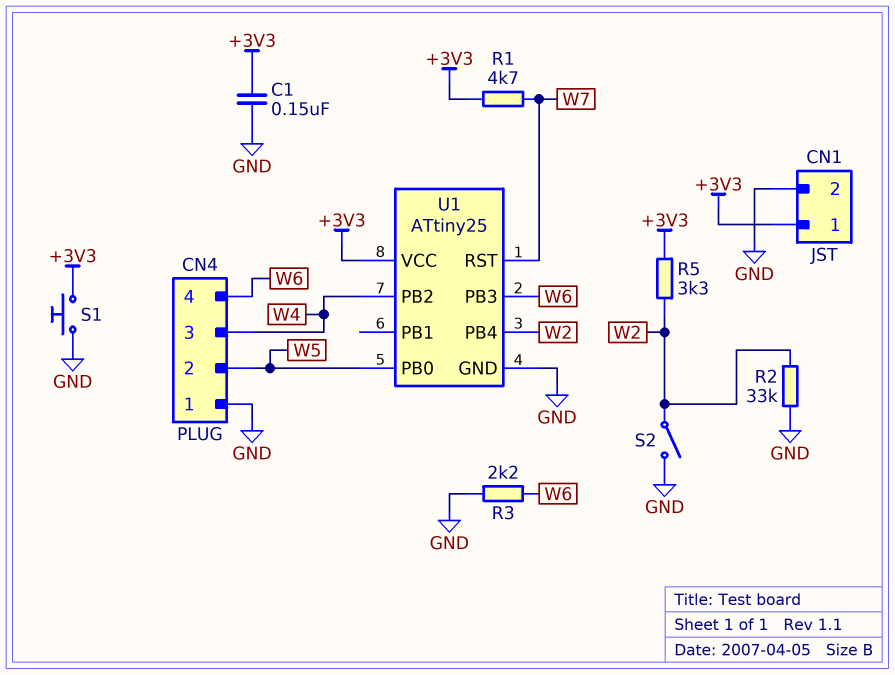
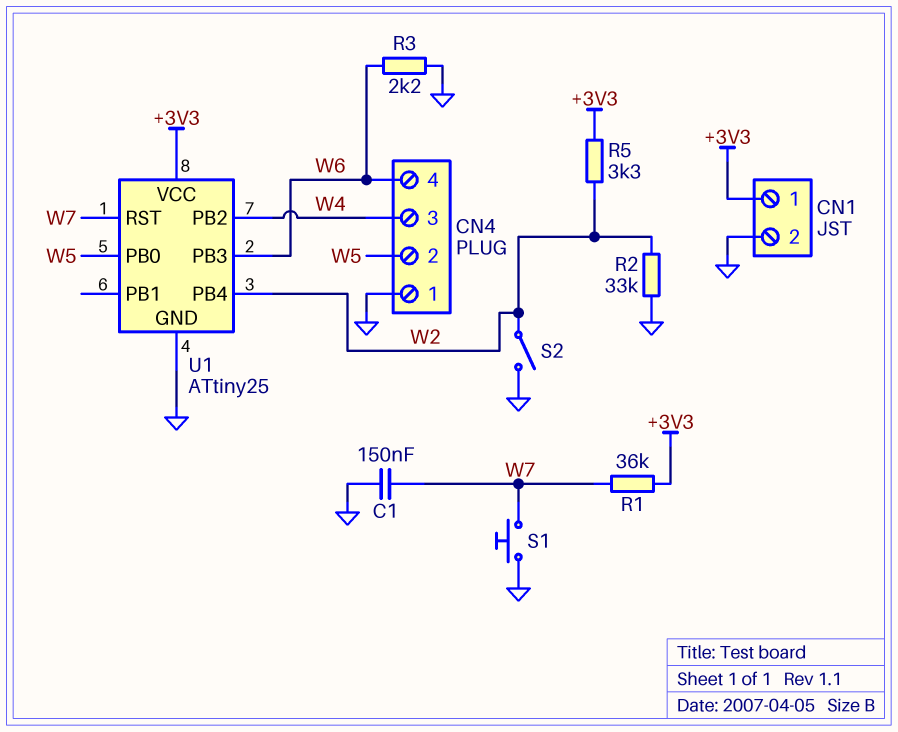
C1: 150nF (+3V3, GND) -> 150nF (GND, W7)
R1: 4.7k (+3V3, W7) -> 36k (+3V3, W7)
S1: button (+3V3, GND) -> button (GND, W7)

